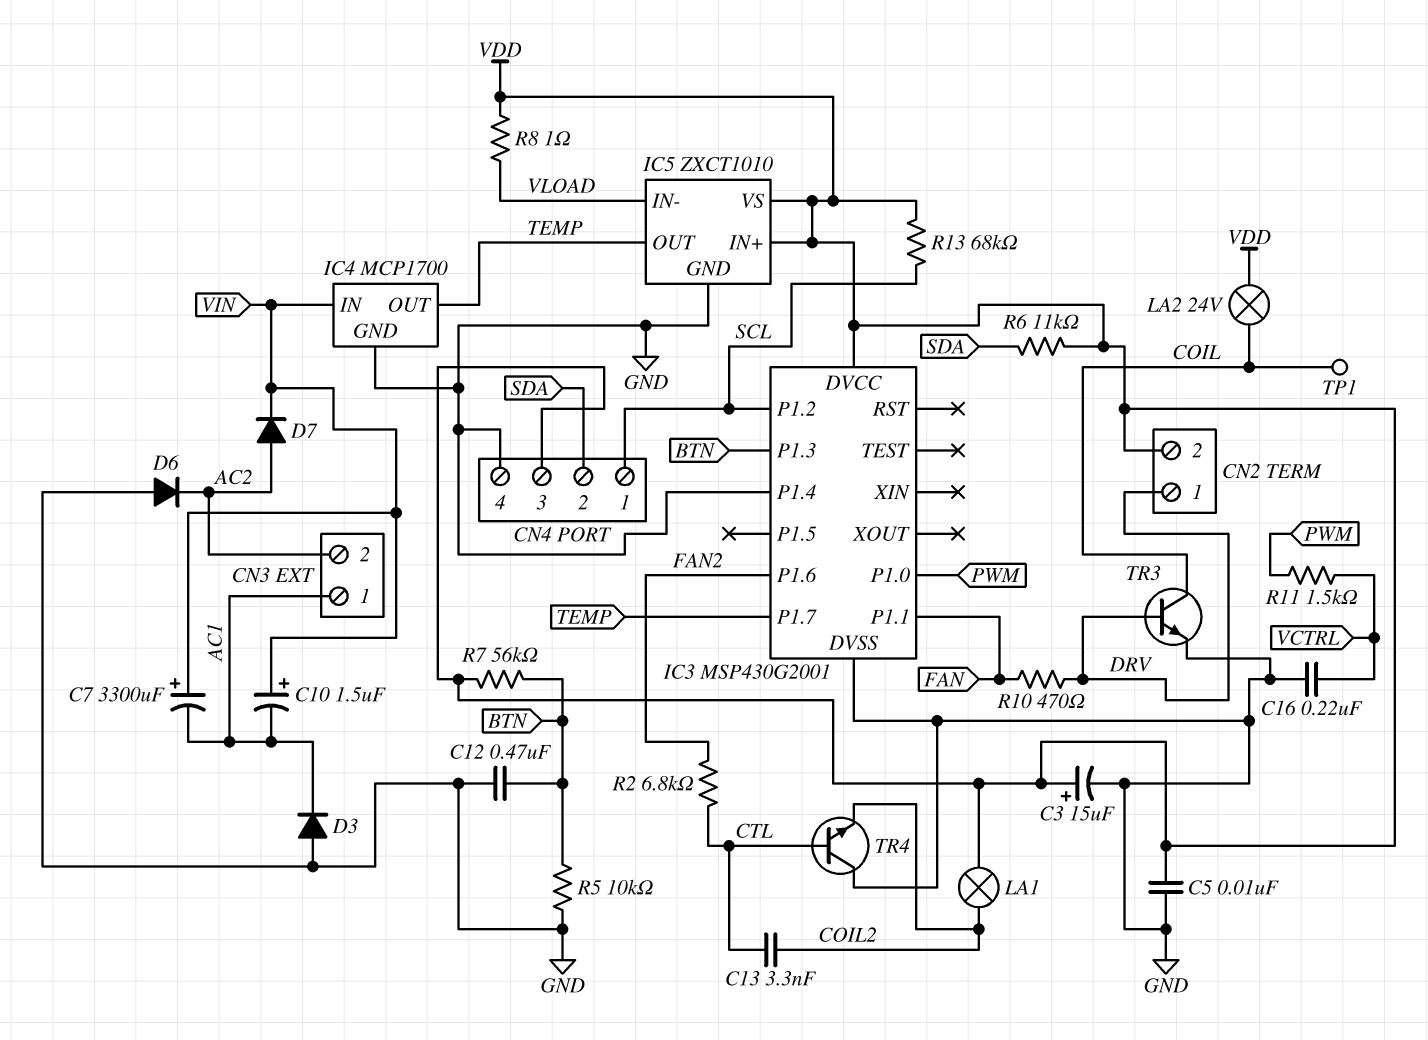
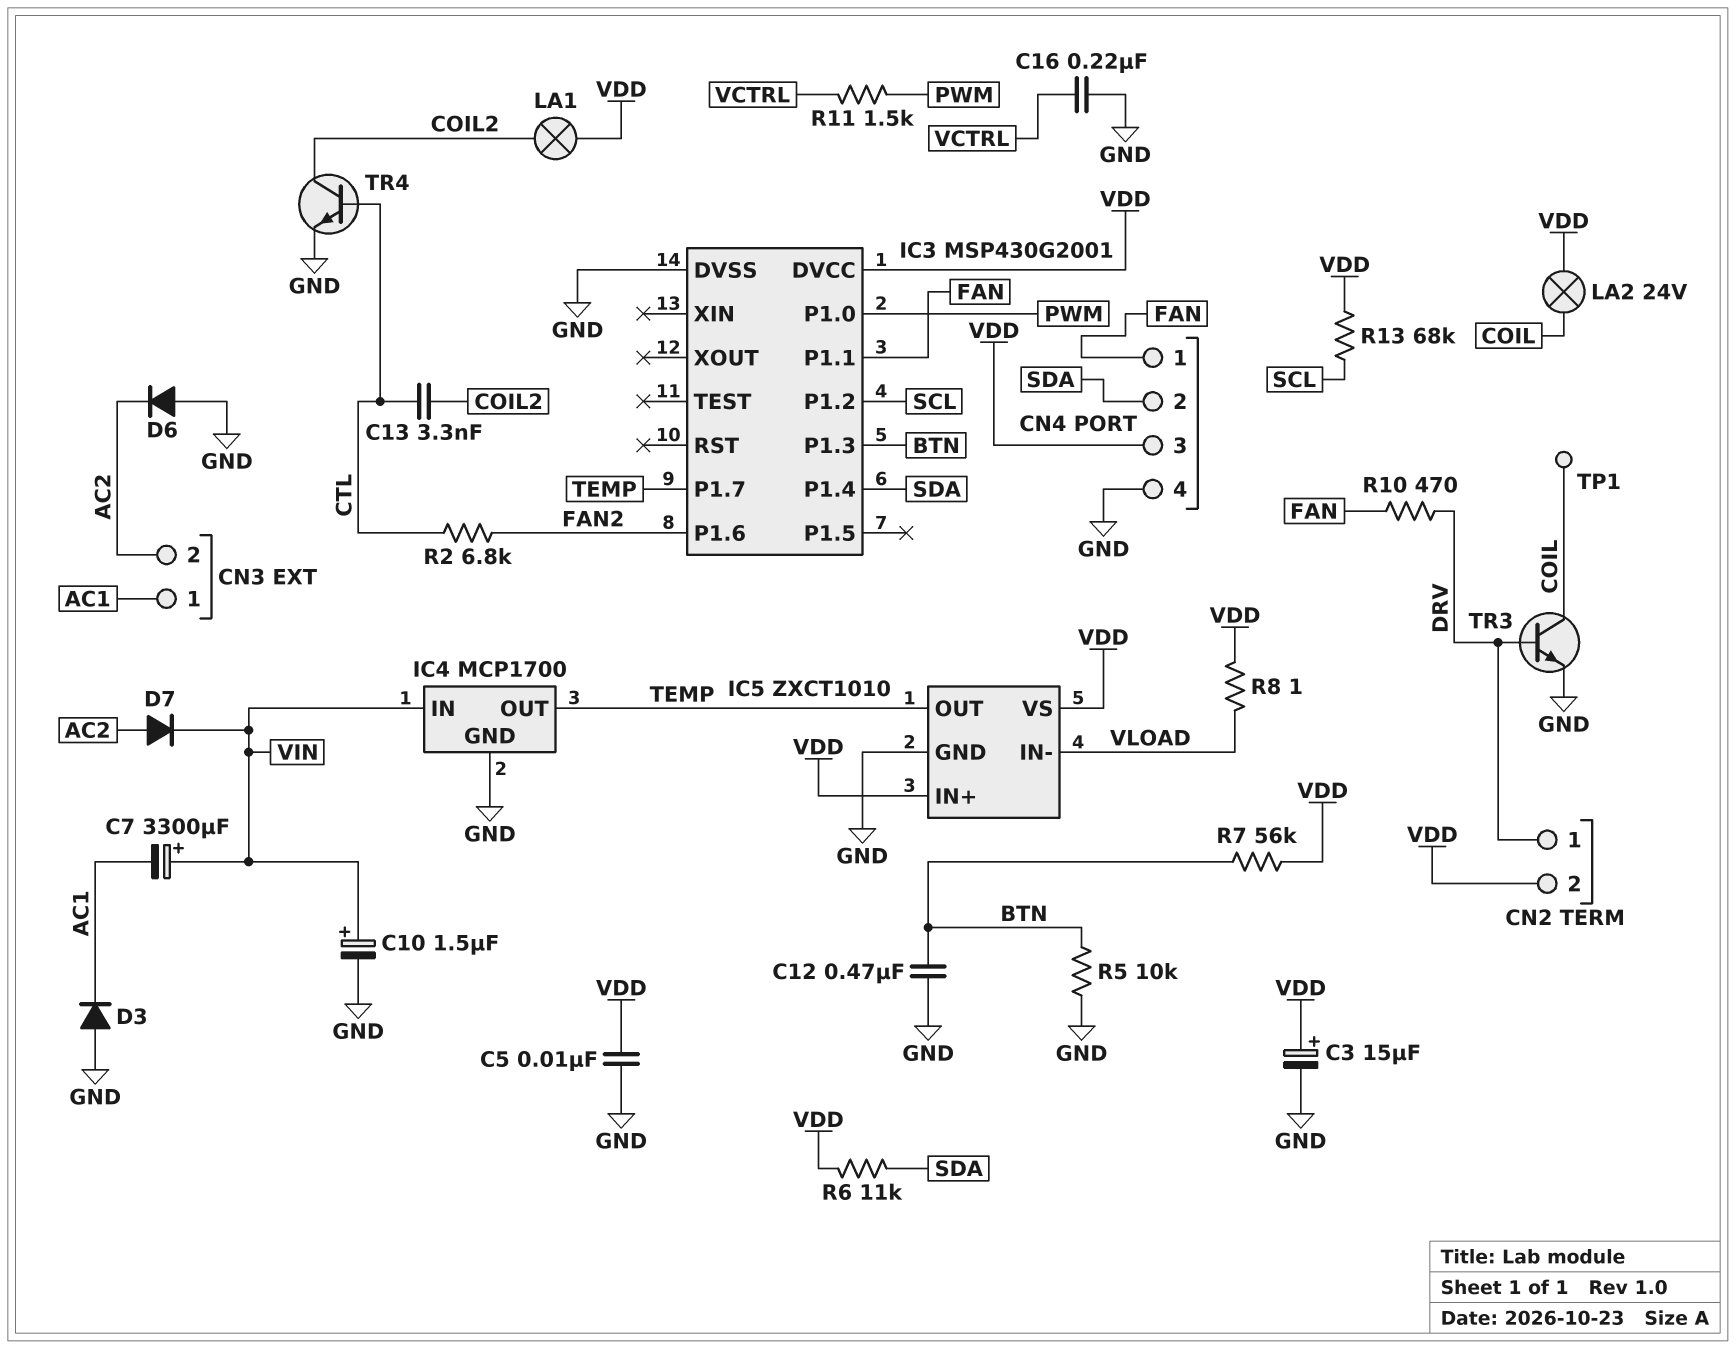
C10: 1.5uF (plus VIN, minus AC1) -> 1.5uF (plus VIN, minus GND)
CN4 pin 1: SCL -> FAN
IC3 pin P1.4: GND -> SDA
TR4: NPN (B CTL, C GND, E COIL2) -> NPN (B CTL, C COIL2, E GND)

